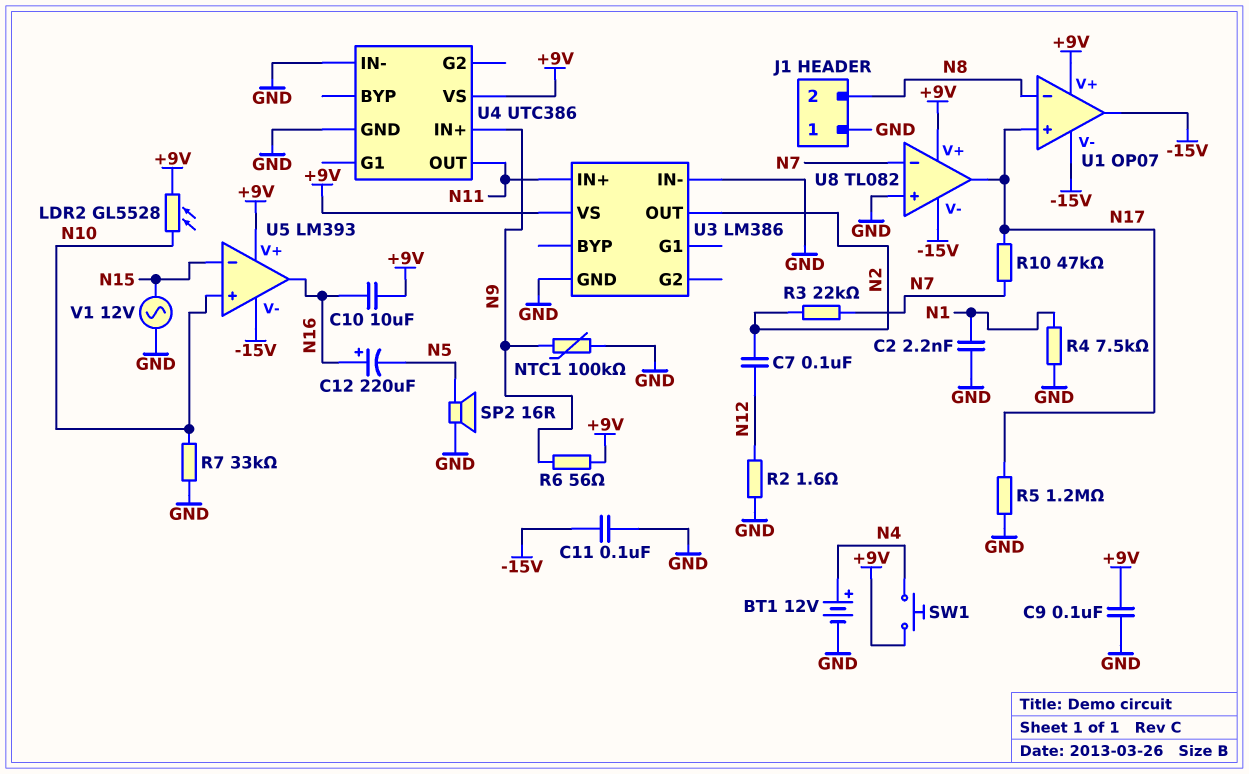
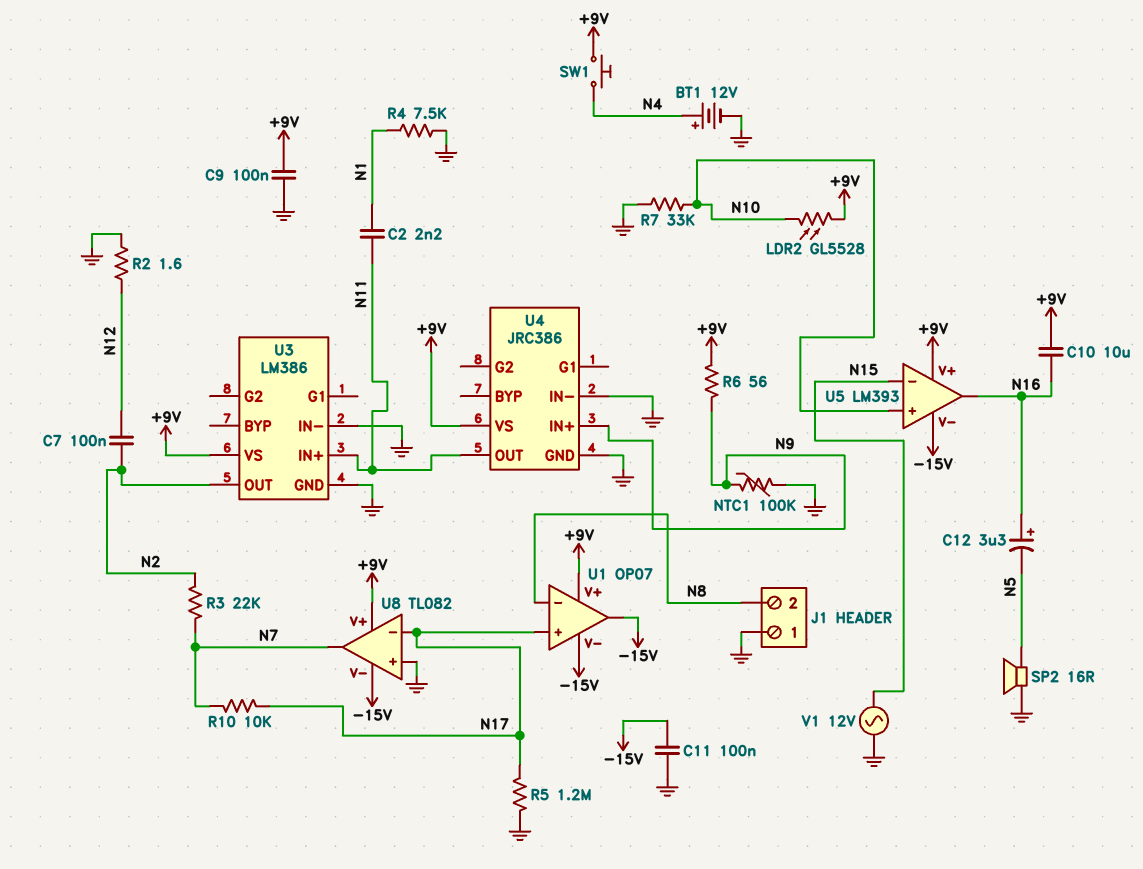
C2: 2.2nF (GND, N1) -> 2.2nF (N1, N11)
C12: 220uF (plus N16, minus N5) -> 3.3uF (plus N16, minus N5)
R10: 47k (N7, N17) -> 10k (N7, N17)
U4: UTC386 -> JRC386
U8 pin in-: N7 -> N17
U8 pin out: N17 -> N7

